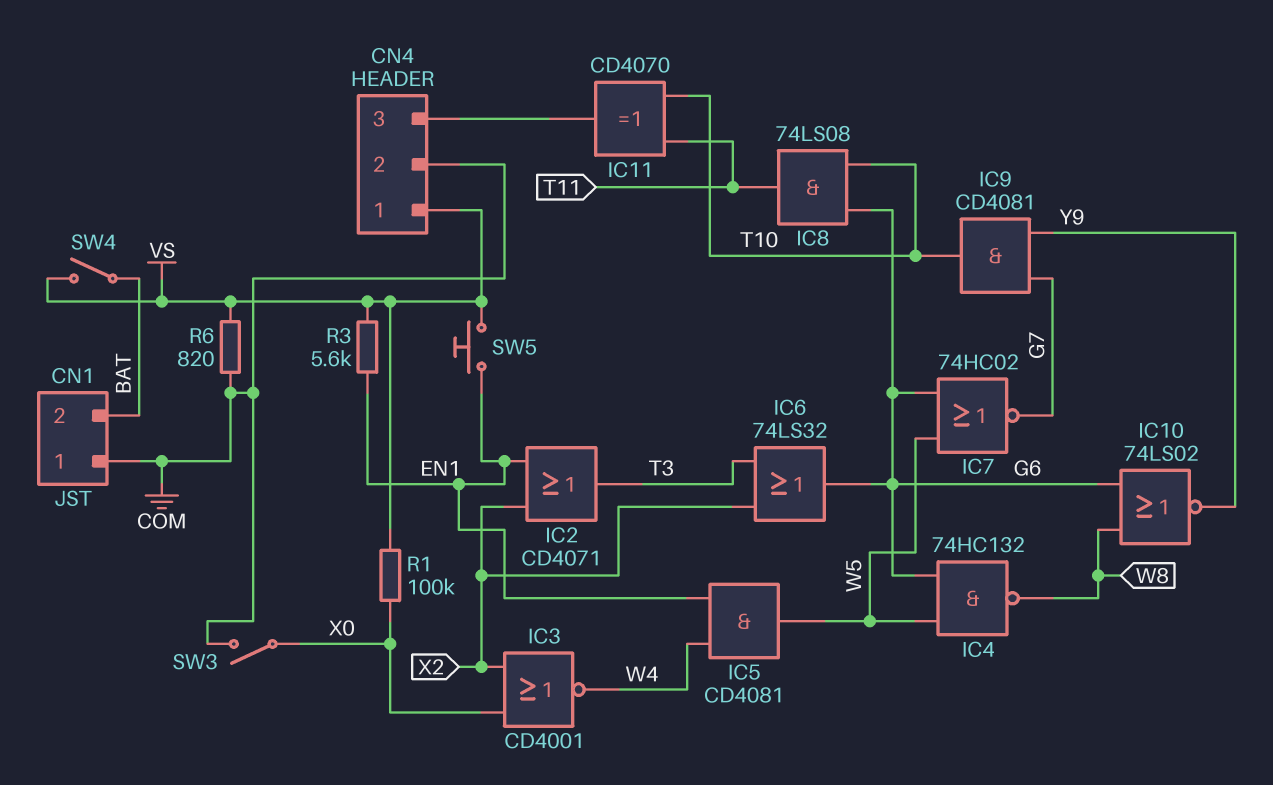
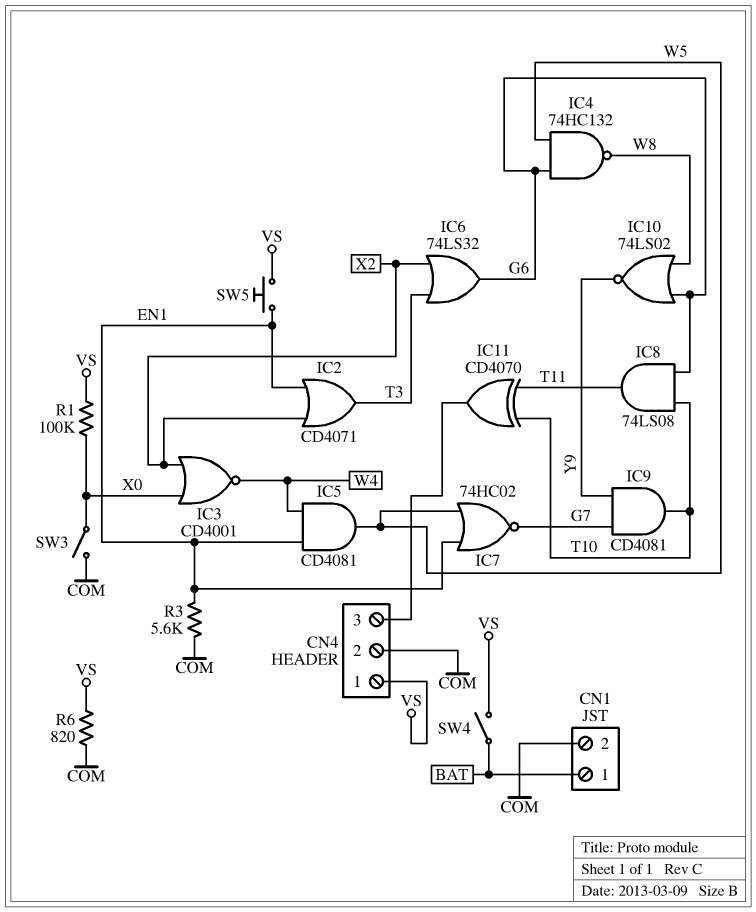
CN1 pin 1: COM -> BAT
CN1 pin 2: BAT -> COM
IC7: NOR 74HC02 (in G6, in W5, out G7) -> NOR 74HC02 (in EN1, in W5, out G7)
R3: 5.6k (EN1, VS) -> 5.6k (COM, EN1)

